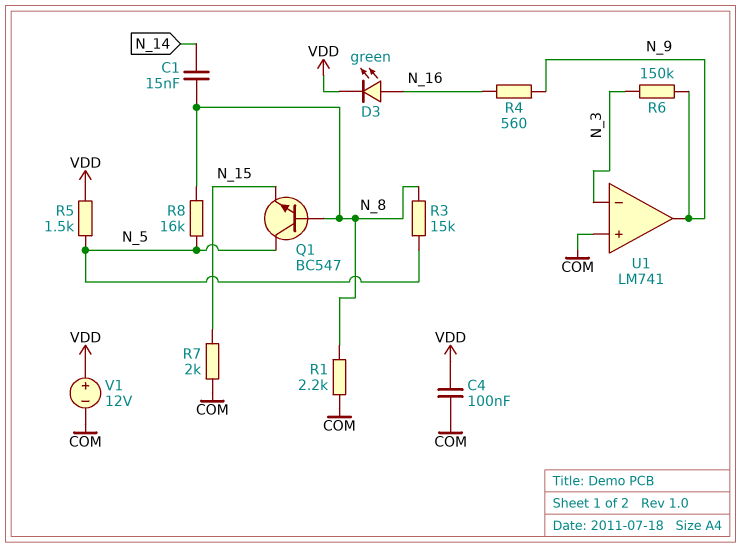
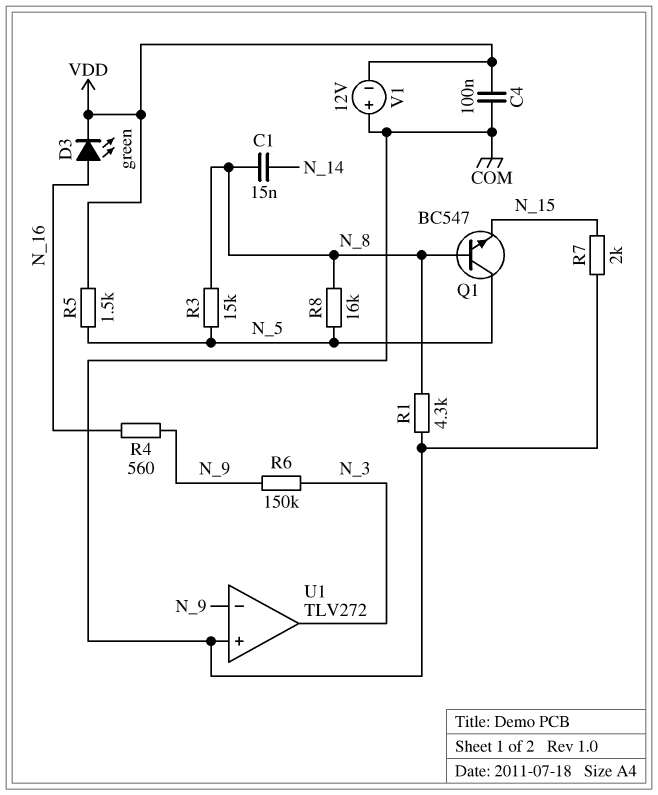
R1: 2.2k (COM, N_8) -> 4.3k (COM, N_8)
U1: LM741 -> TLV272
U1 pin in-: N_3 -> N_9
U1 pin out: N_9 -> N_3
V1: 12V (plus VDD, minus COM) -> 12V (plus COM, minus VDD)

